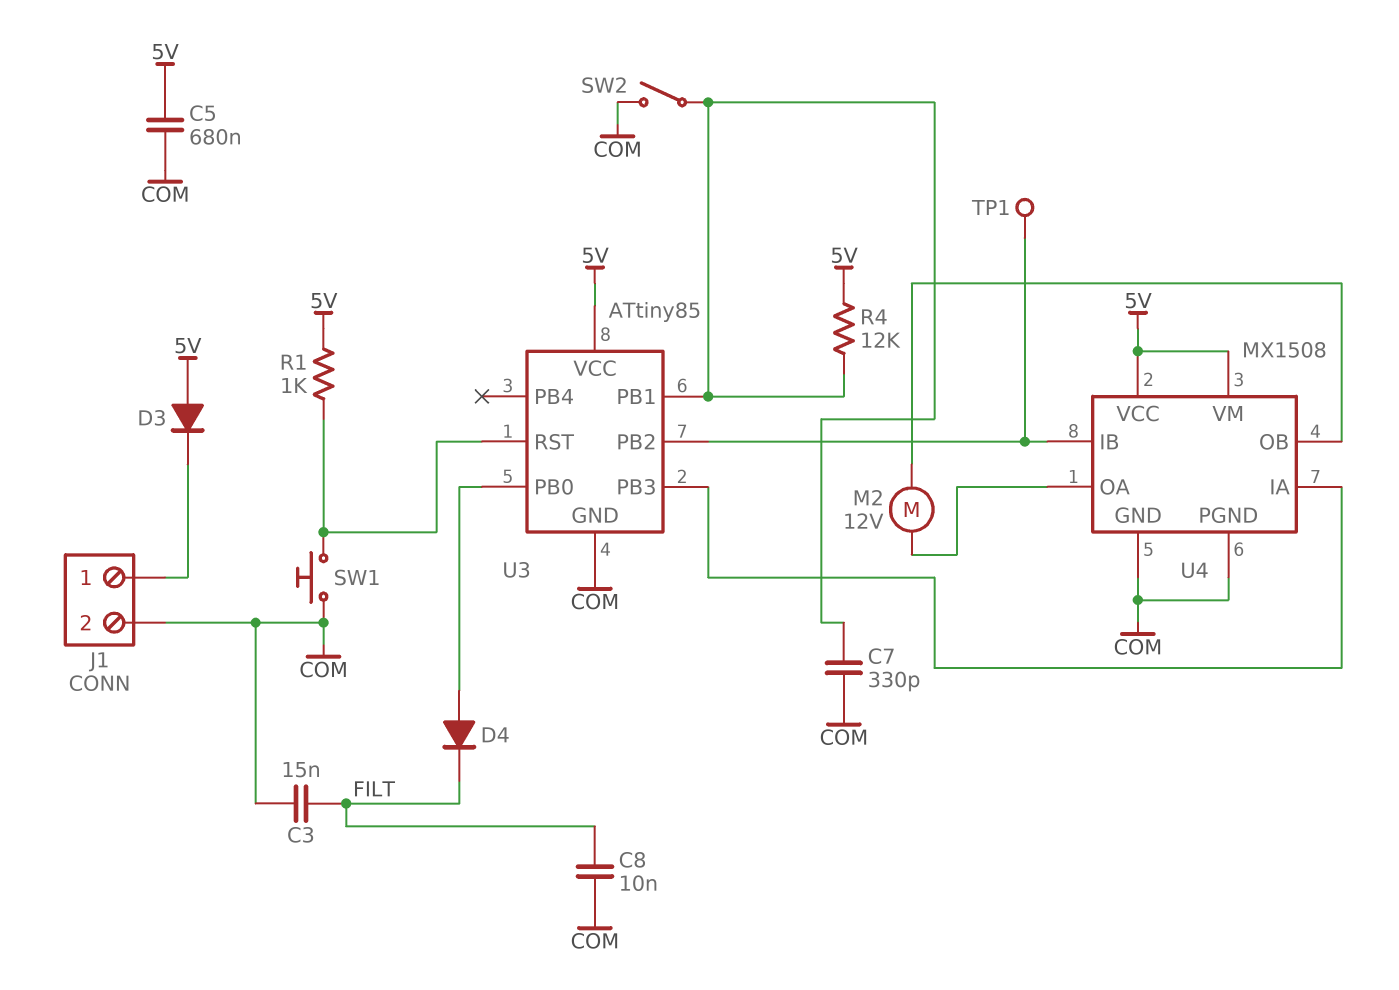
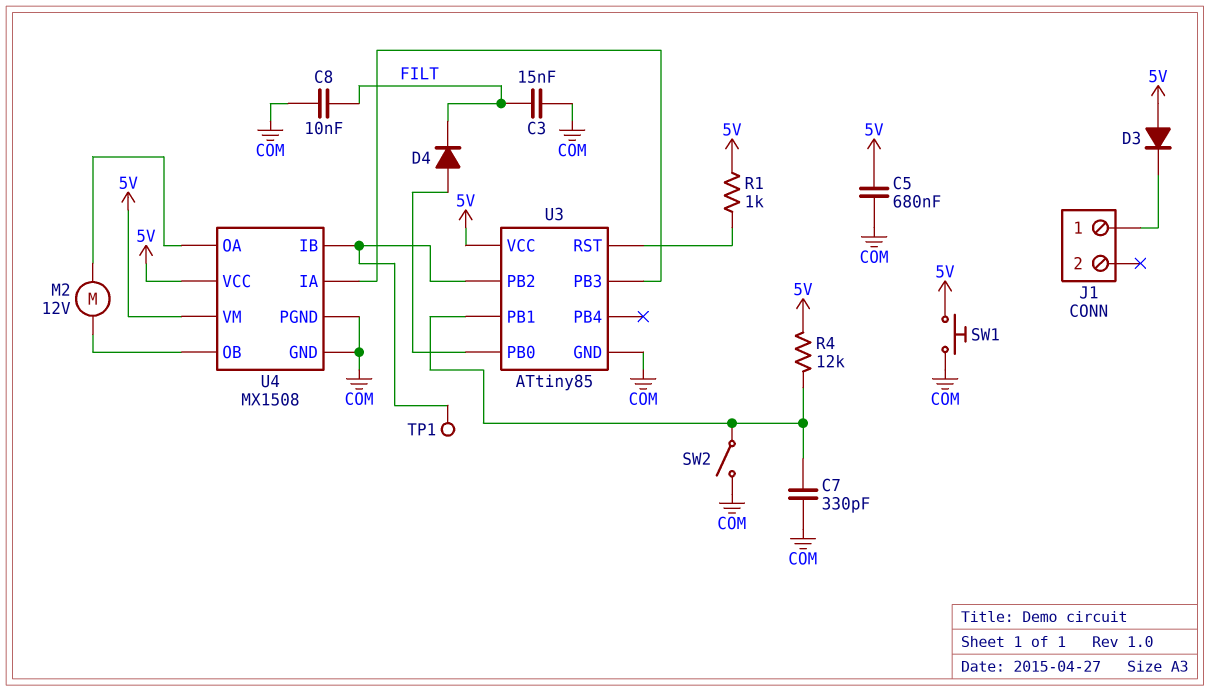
J1 pin 2: COM -> none
SW1: button (COM, U3/RST) -> button (5V, COM)

